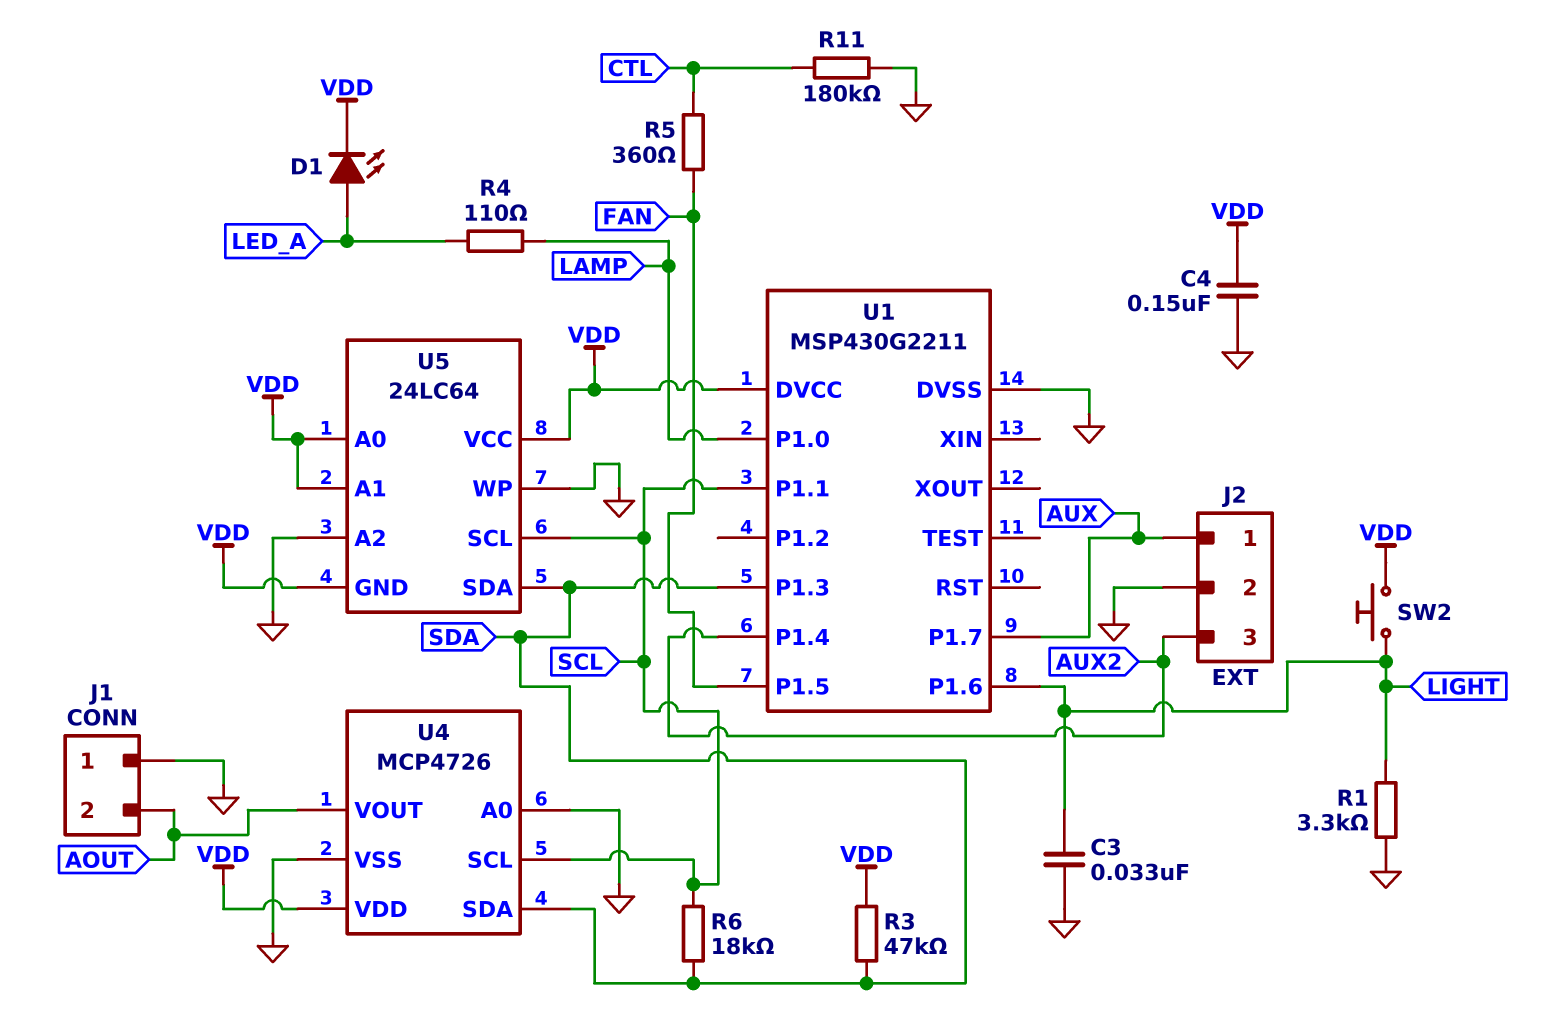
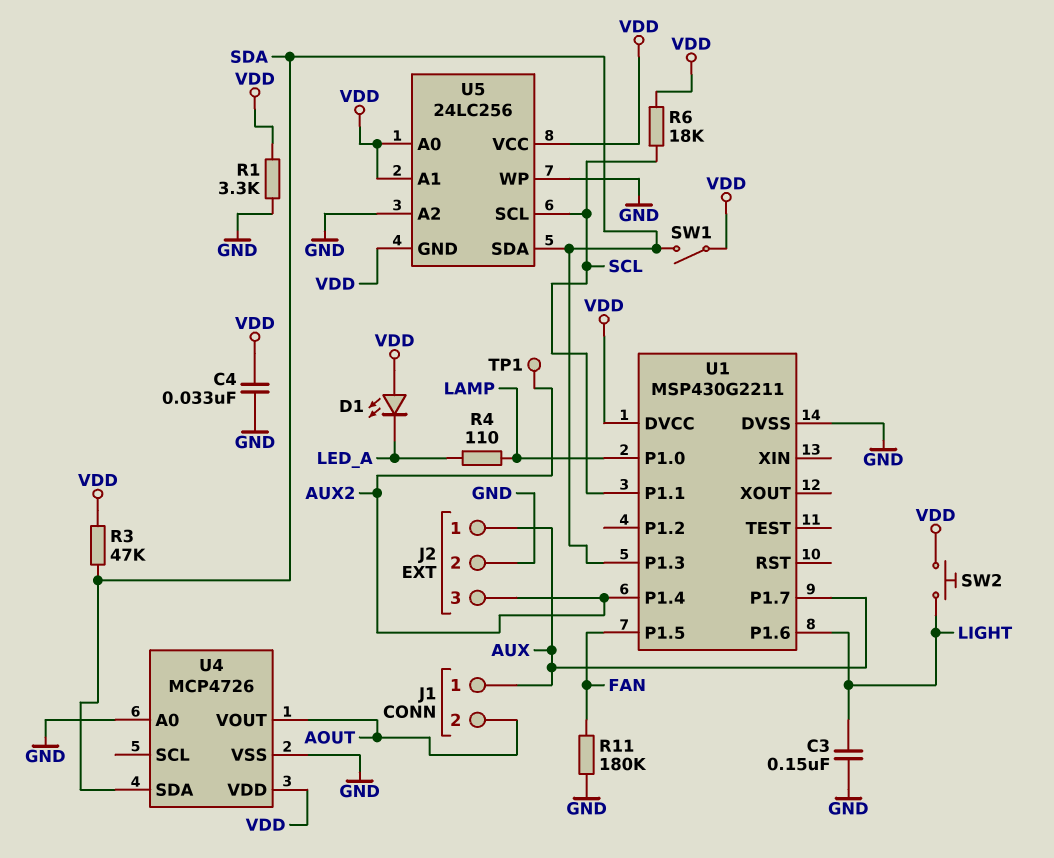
C3: 33nF (GND, LIGHT) -> 150nF (GND, LIGHT)
C4: 150nF (GND, VDD) -> 33nF (GND, VDD)
D1: LED (A LED_A, K VDD) -> LED (A VDD, K LED_A)
J1 pin 1: GND -> AUX
R1: 3.3k (GND, LIGHT) -> 3.3k (GND, VDD)
R5: 360 (CTL, FAN) -> none
R6: 18k (SCL, SDA) -> 18k (SCL, VDD)
R11: 180k (CTL, GND) -> 180k (FAN, GND)
SW1: none -> switch (SDA, VDD)
TP1: none -> test point (AUX2)
U4 pin SCL: SCL -> none
U5: 24LC64 -> 24LC256

